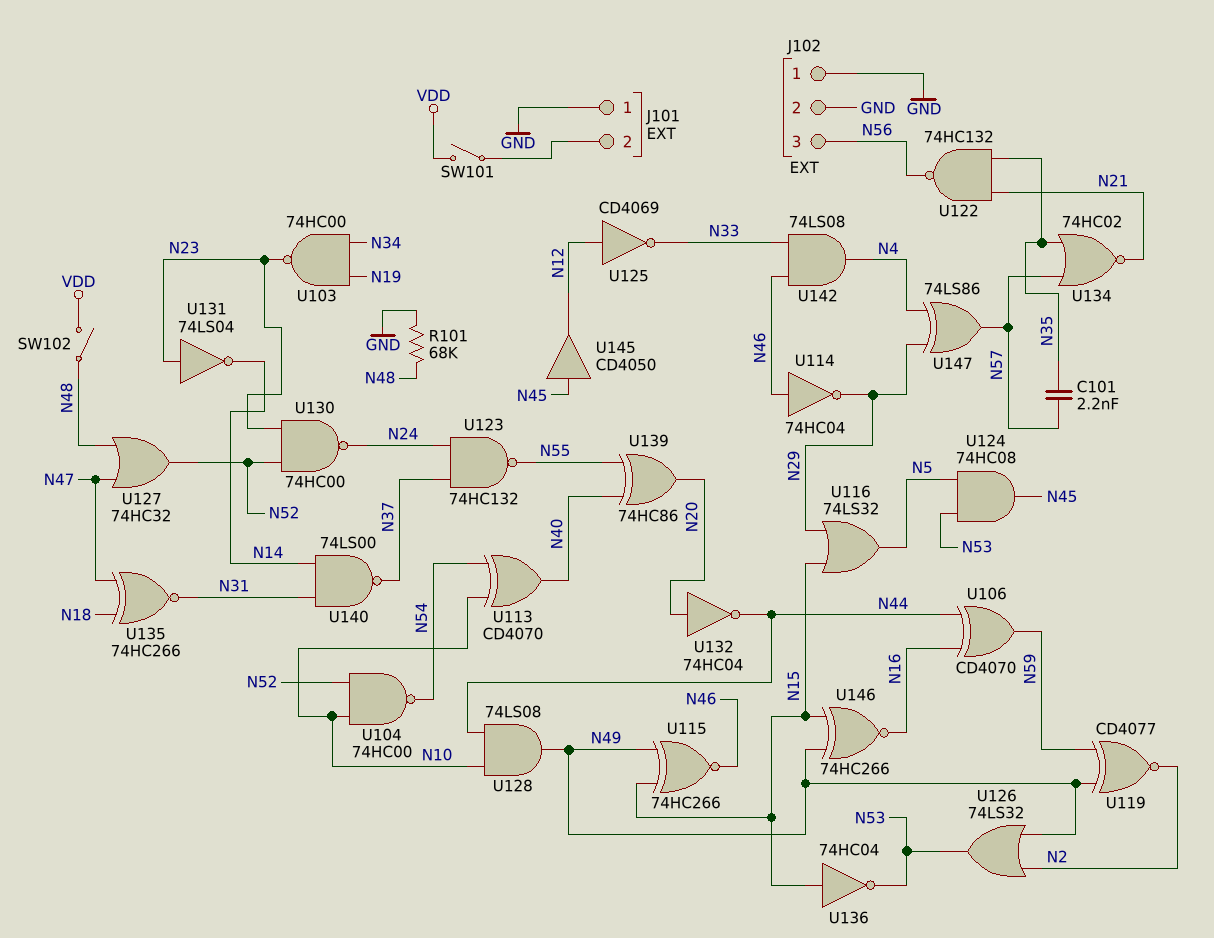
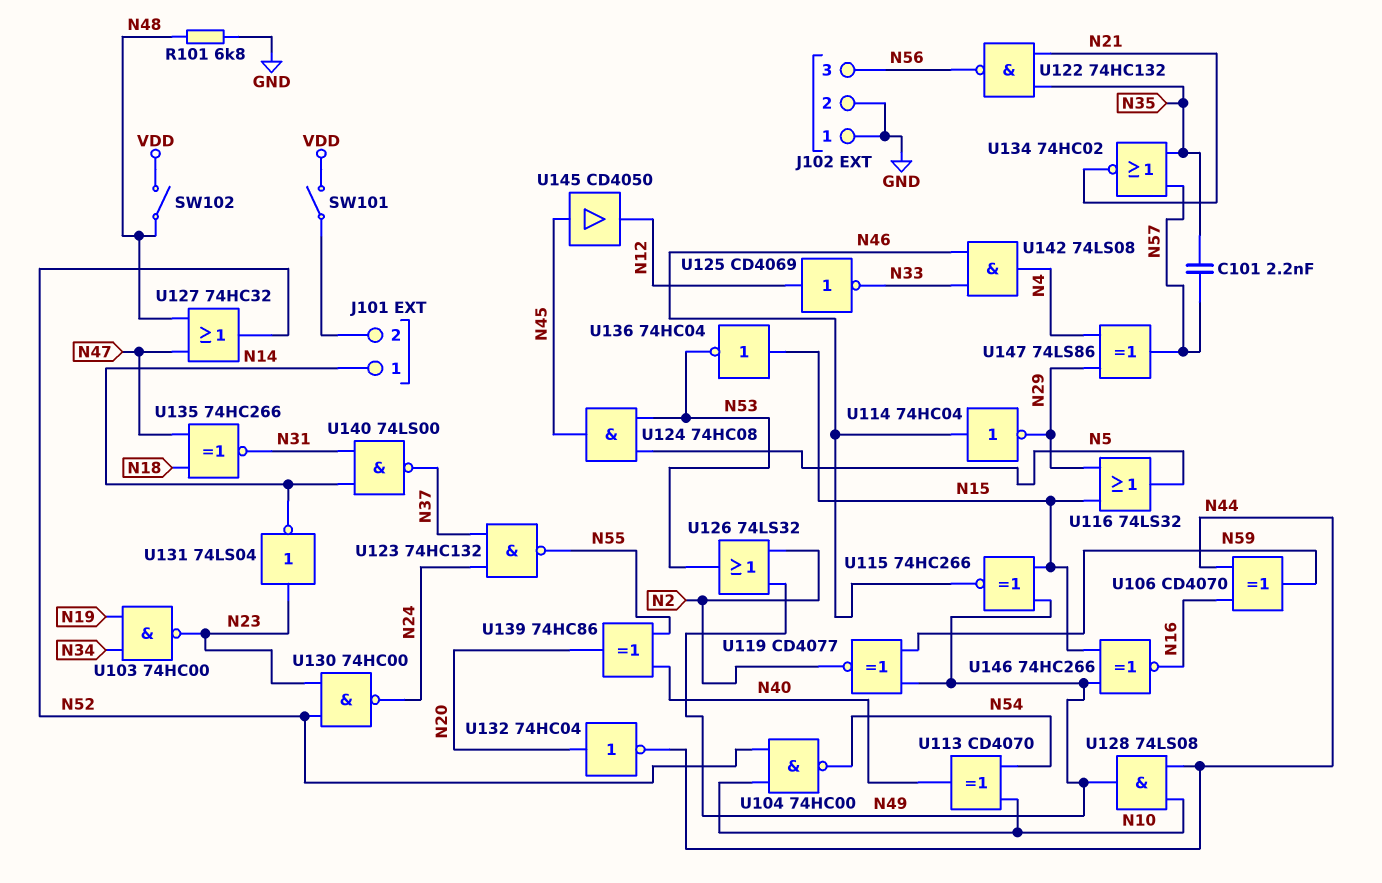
J101 pin 1: GND -> N14
R101: 68k (GND, N48) -> 6.8k (GND, N48)

